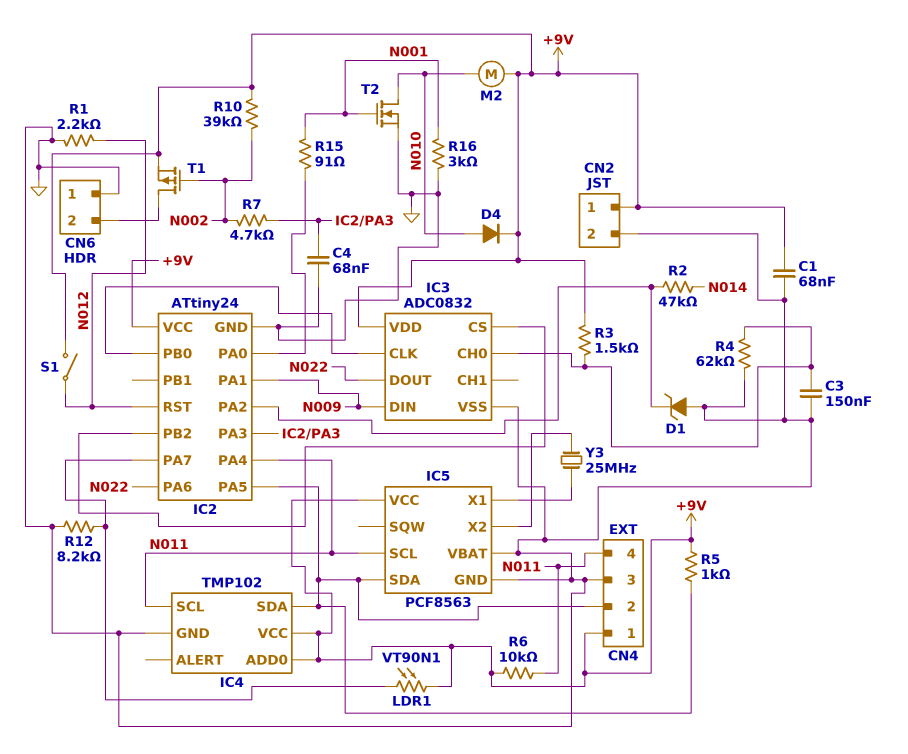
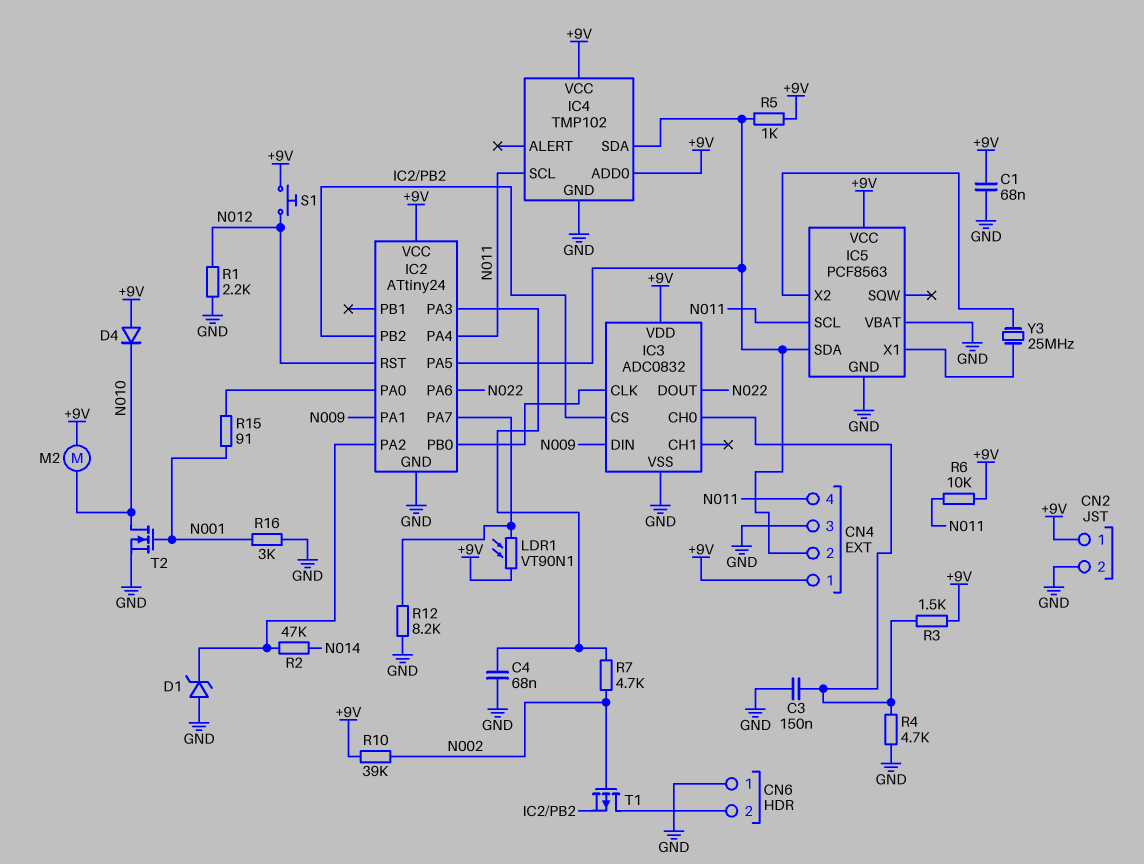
D4: diode (A N010, K +9V) -> diode (A +9V, K N010)
R4: 62k (GND, IC3/CH0) -> 4.7k (GND, IC3/CH0)
S1: switch (+9V, N012) -> button (+9V, N012)
T1: PMOS (G N002, D CN6/2, S +9V) -> PMOS (G N002, D CN6/2, S IC2/PB2)

